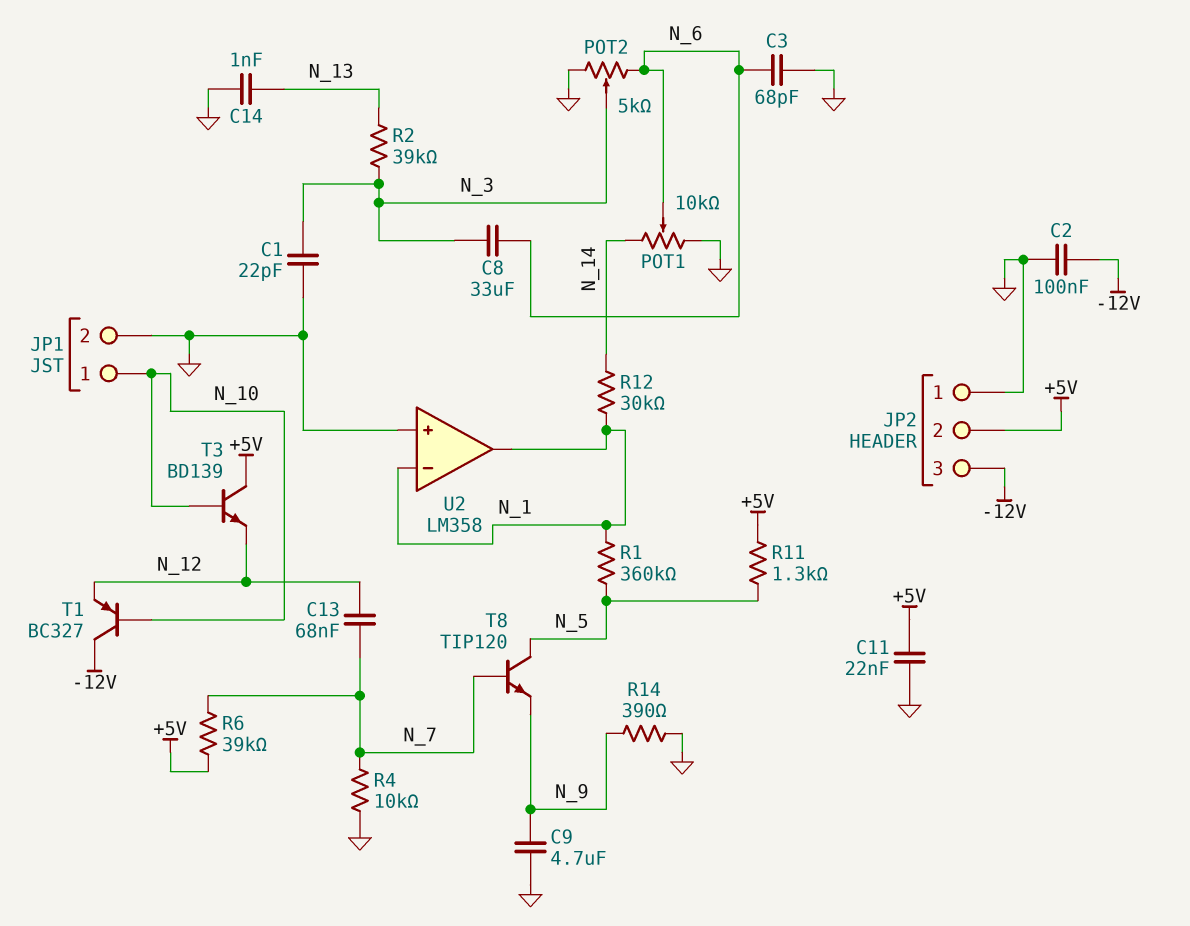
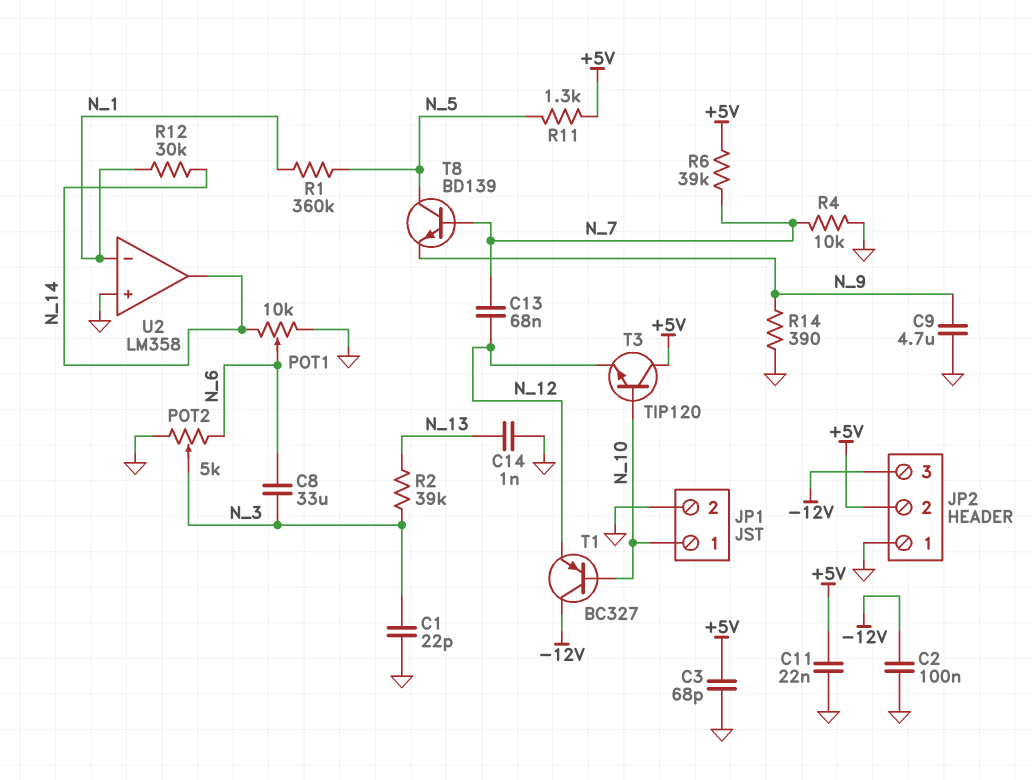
C3: 68pF (GND, N_6) -> 68pF (+5V, GND)
T3: NPN BD139 (B N_10, C +5V, E N_12) -> NPN TIP120 (B N_10, C +5V, E N_12)
T8: NPN TIP120 (B N_7, C N_5, E N_9) -> NPN BD139 (B N_7, C N_5, E N_9)
U2 pin out: N_1 -> N_14

